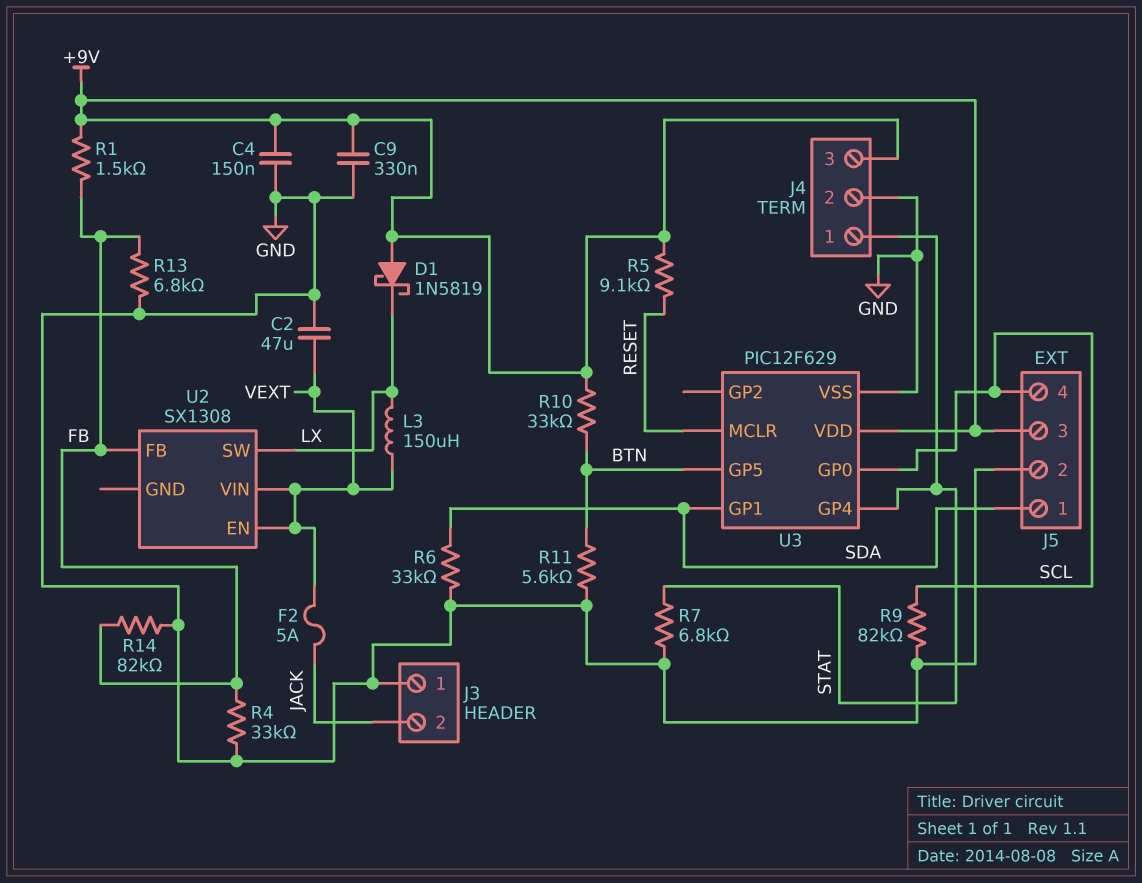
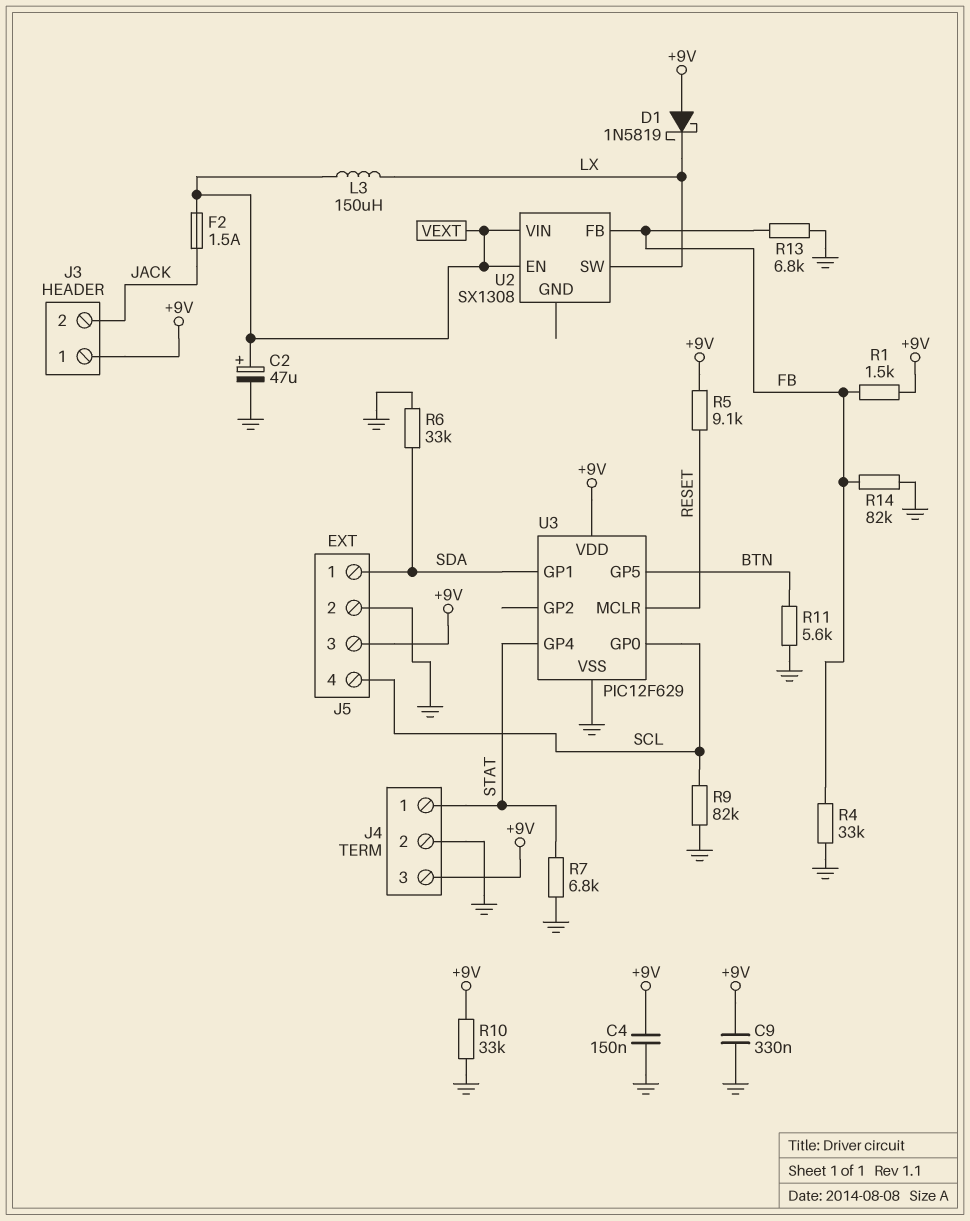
C2: 47uF (GND, VEXT) -> 47uF (plus VEXT, minus GND)
F2: 5A (JACK, VEXT) -> 1.5A (JACK, VEXT)
J3 pin 1: GND -> +9V
R10: 33k (+9V, BTN) -> 33k (+9V, GND)

